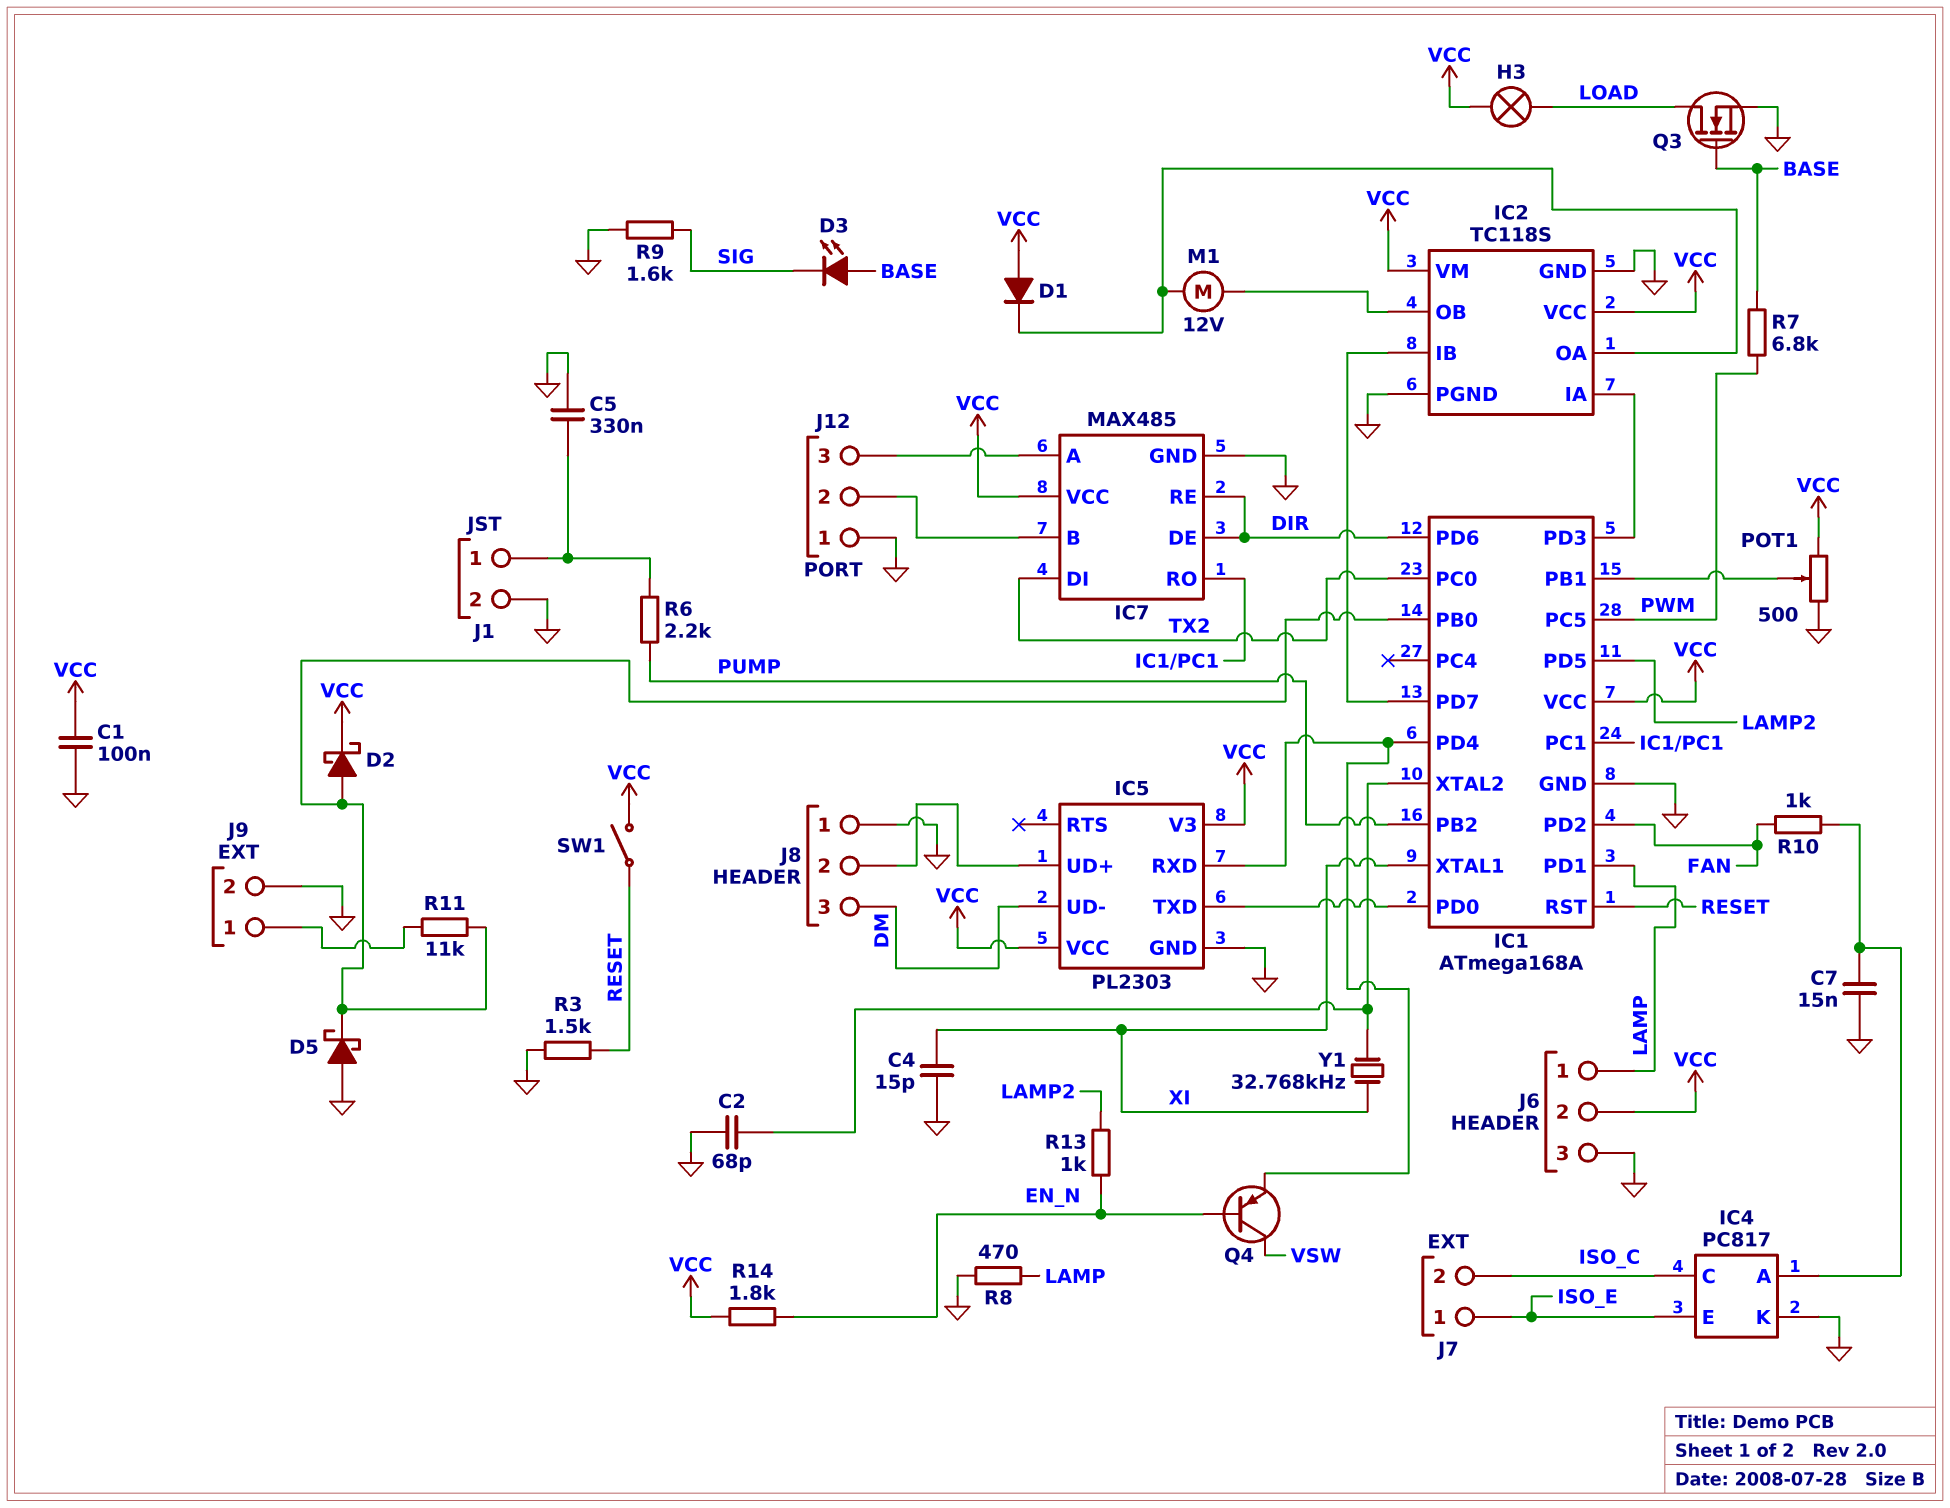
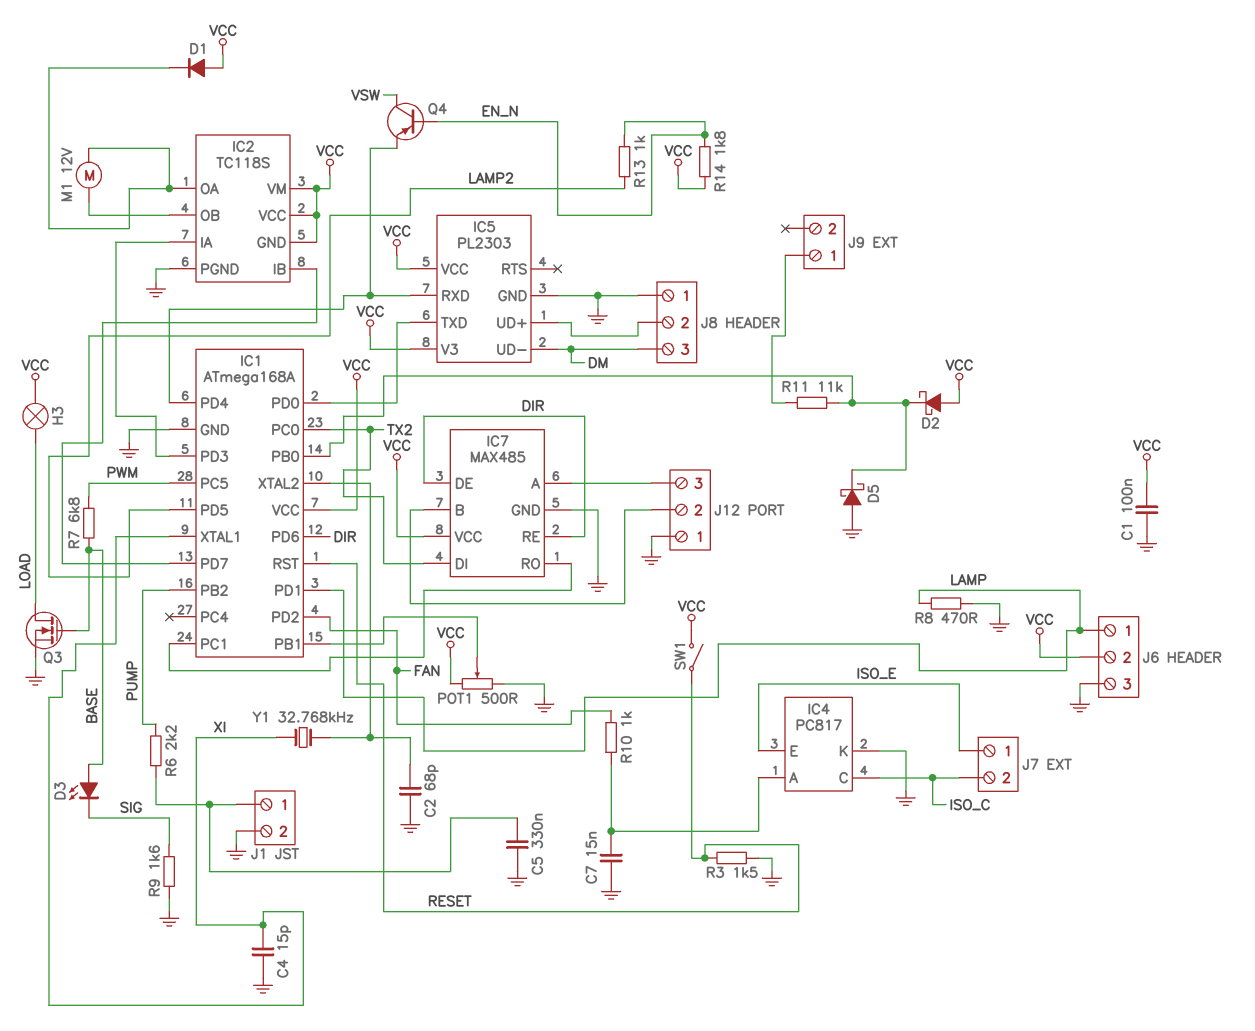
D2: schottky (A IC1/PB0, K VCC) -> schottky (A VCC, K IC1/PB0)
IC2 pin GND: GND -> VCC
J9 pin 2: GND -> none

